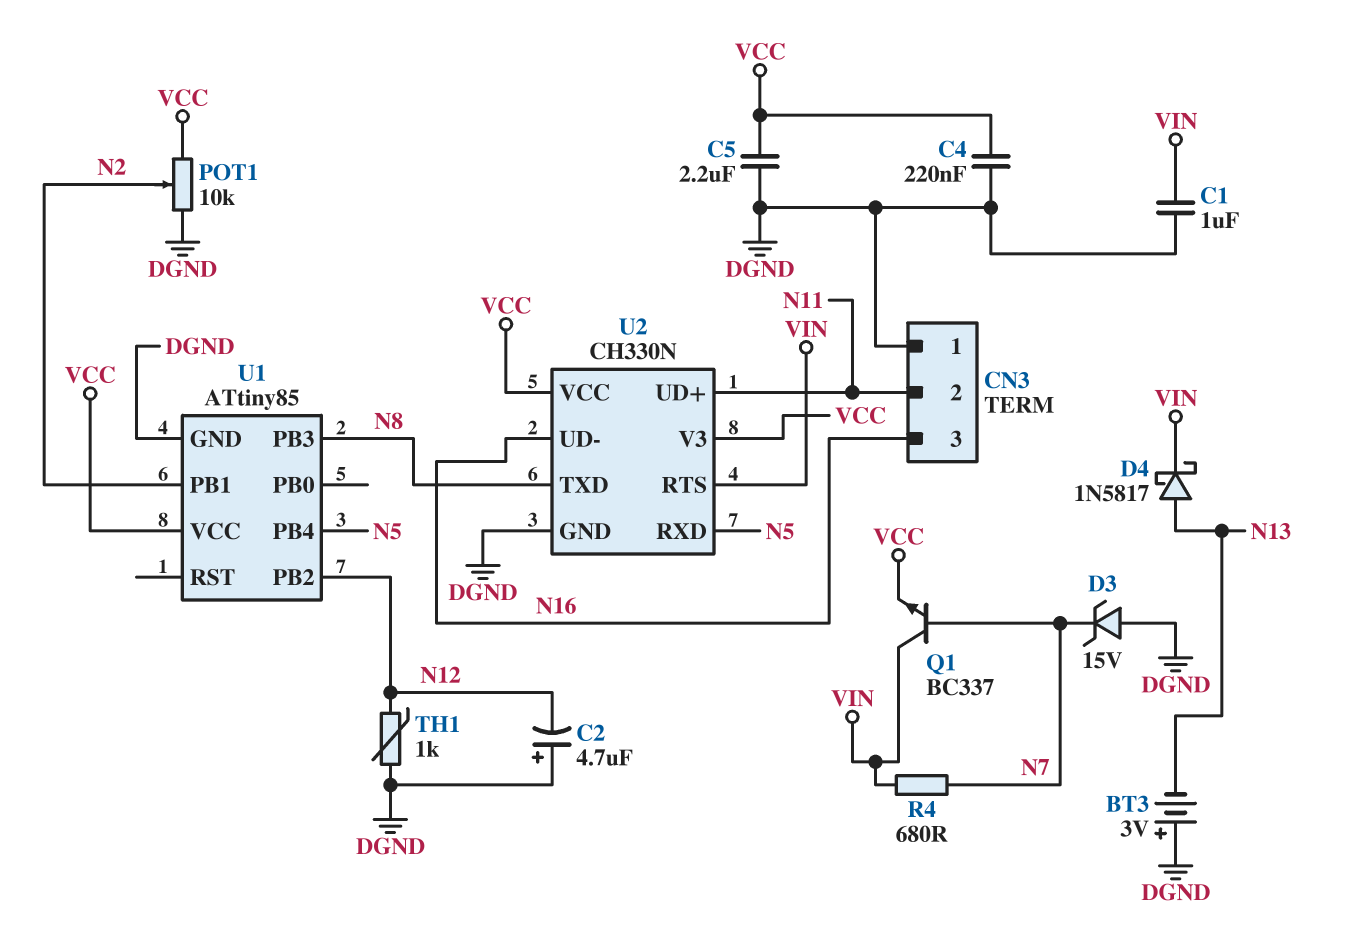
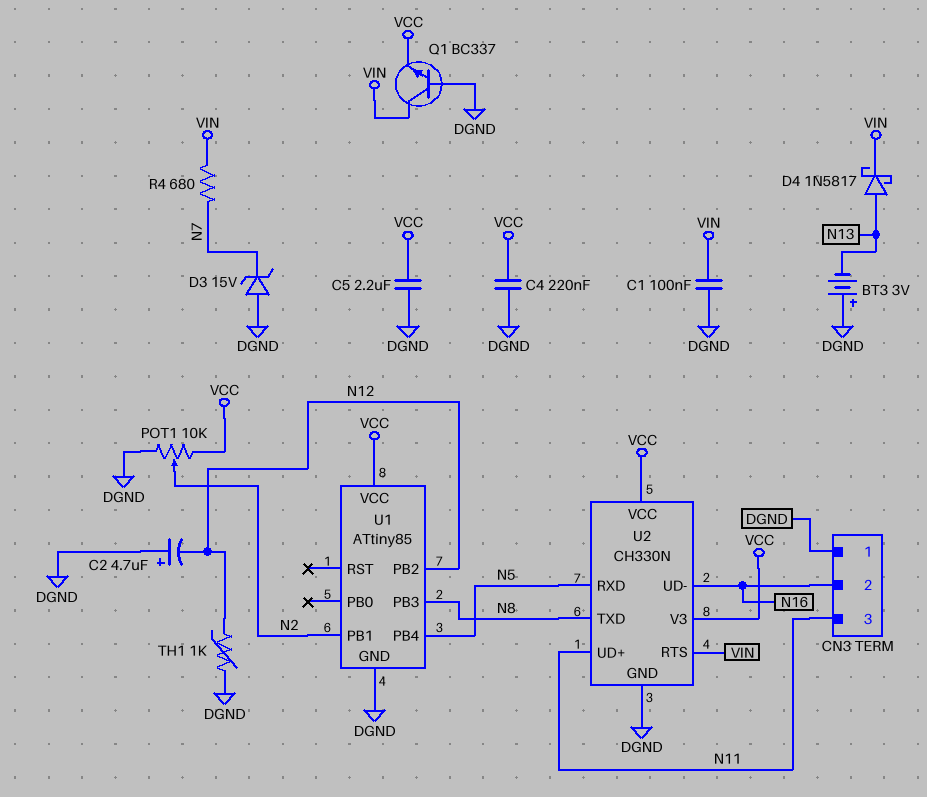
C1: 1uF (DGND, VIN) -> 100nF (DGND, VIN)
CN3 pin 2: N11 -> N16
CN3 pin 3: N16 -> N11
Q1: NPN BC337 (B N7, C VIN, E VCC) -> NPN BC337 (B DGND, C VIN, E VCC)

